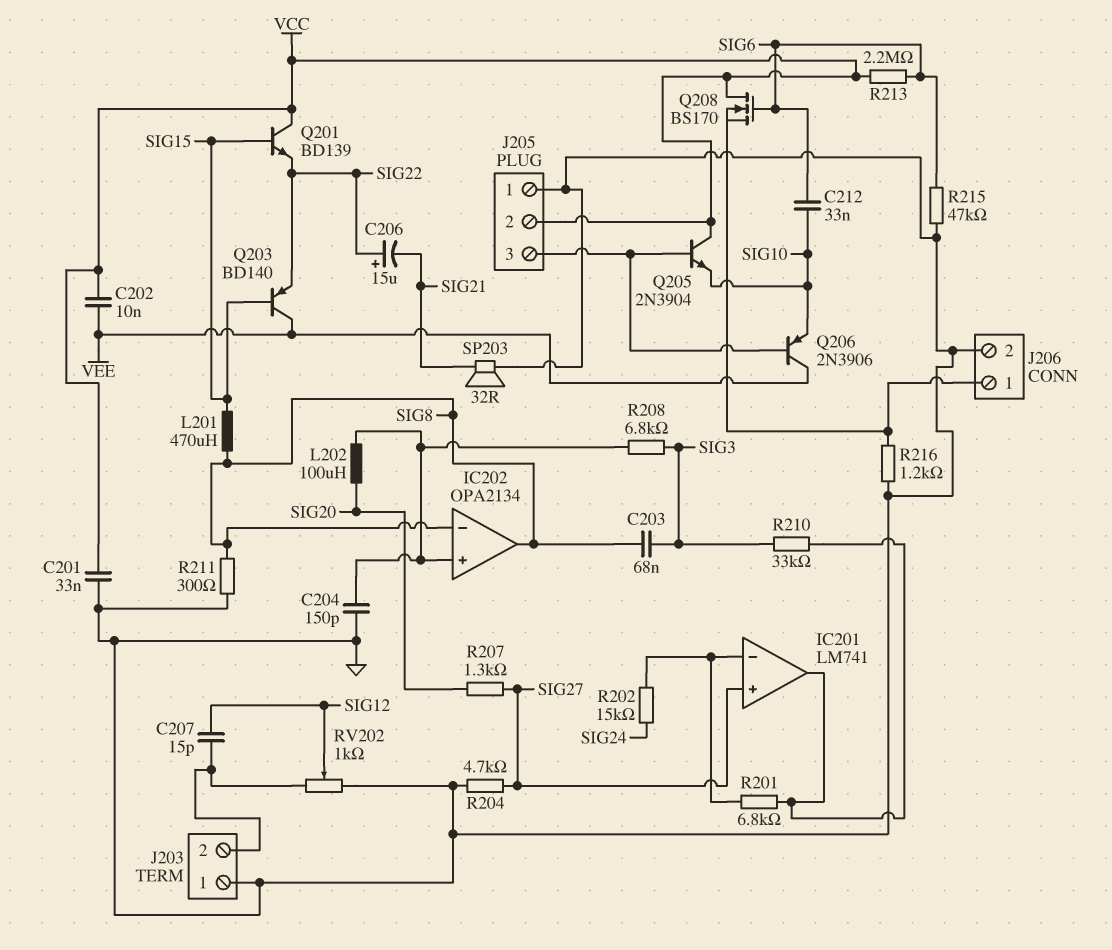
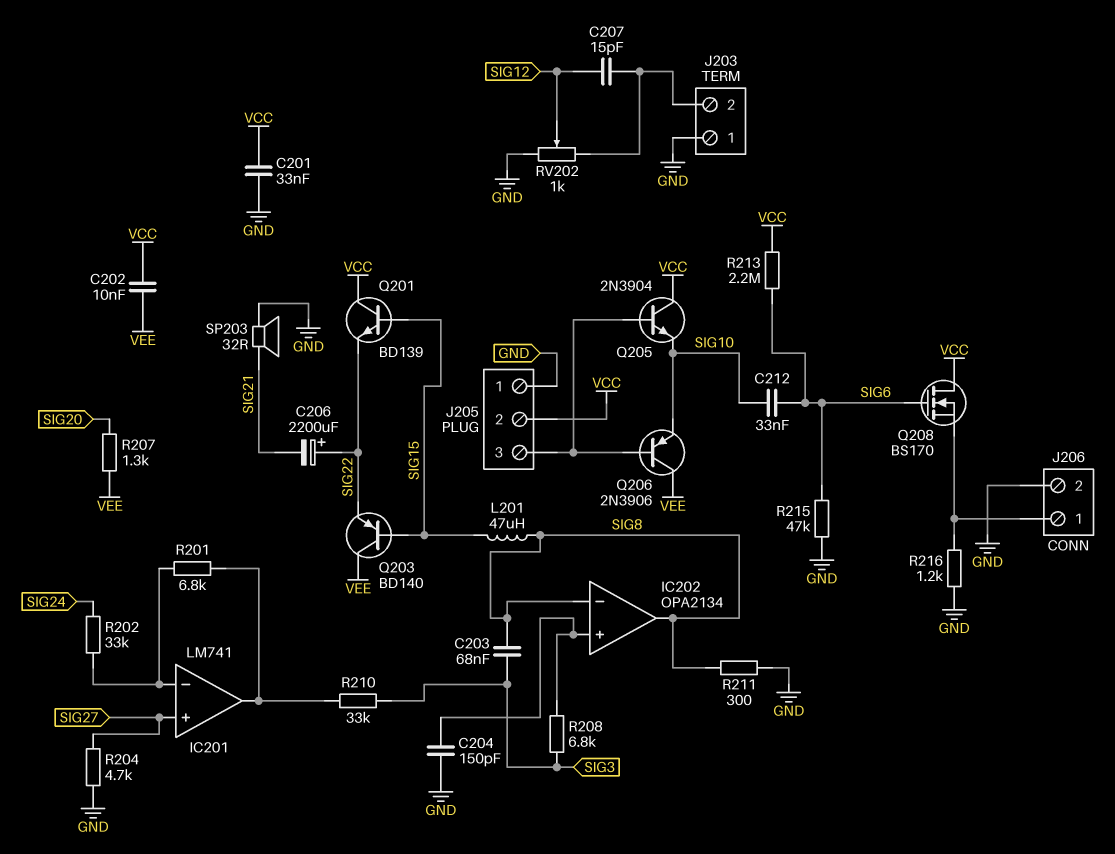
C206: 15uF (plus SIG22, minus SIG21) -> 2200uF (plus SIG22, minus SIG21)
L201: 470uH (SIG8, SIG15) -> 47uH (SIG8, SIG15)
L202: 100uH (IC202/in+, SIG20) -> none
R202: 15k (IC201/in-, SIG24) -> 33k (IC201/in-, SIG24)
R207: 1.3k (SIG20, SIG27) -> 1.3k (SIG20, VEE)

